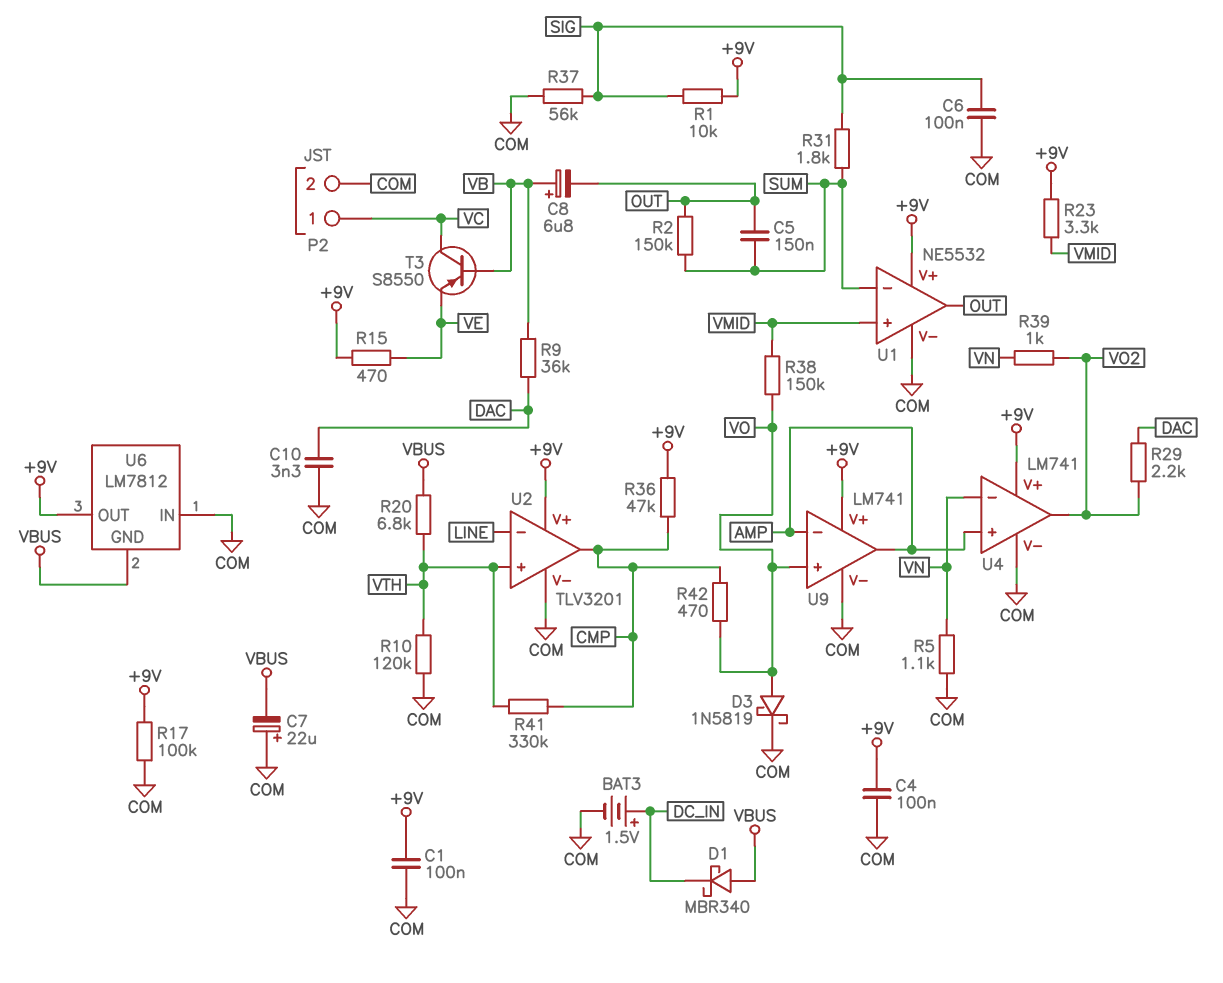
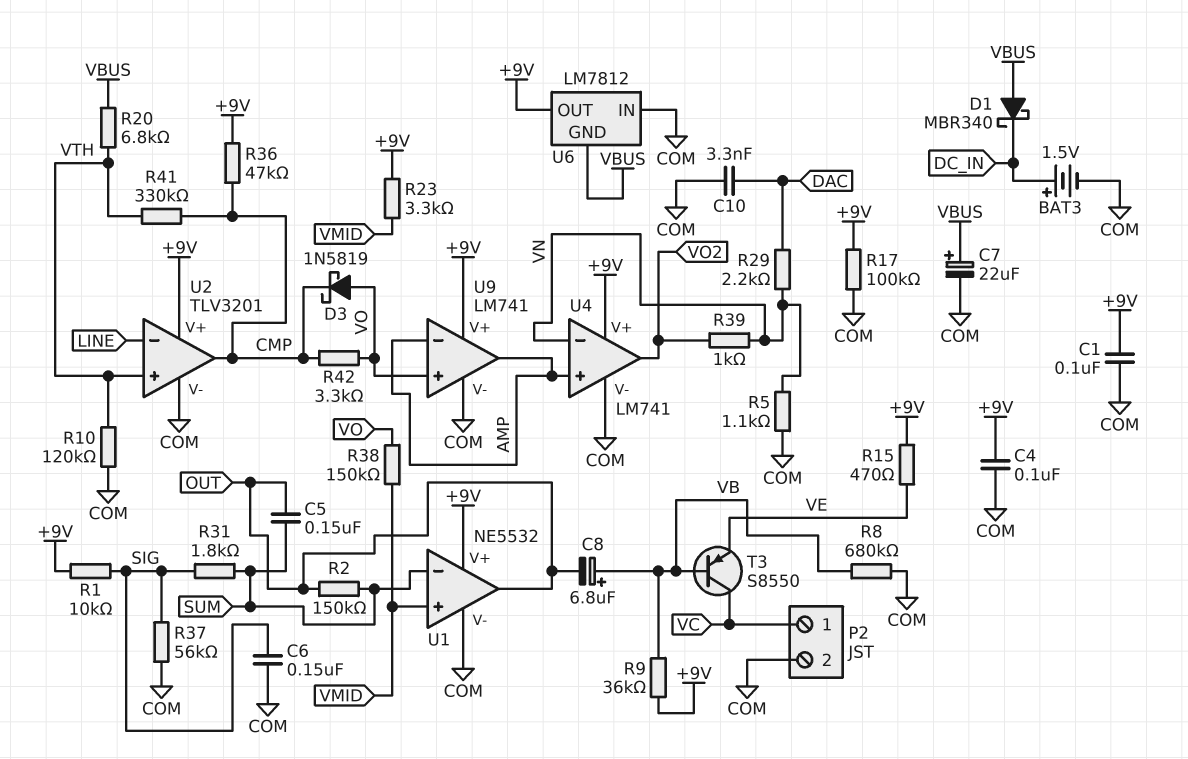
C6: 100nF (COM, SIG) -> 150nF (COM, SIG)
C7: 22uF (plus COM, minus VBUS) -> 22uF (plus VBUS, minus COM)
D3: schottky 1N5819 (A VO, K COM) -> schottky 1N5819 (A VO, K CMP)
R8: none -> 680k (COM, VB)
R9: 36k (DAC, VB) -> 36k (+9V, VB)
R29: 2.2k (DAC, VO2) -> 2.2k (DAC, VN)
R42: 470 (CMP, VO) -> 3.3k (CMP, VO)

